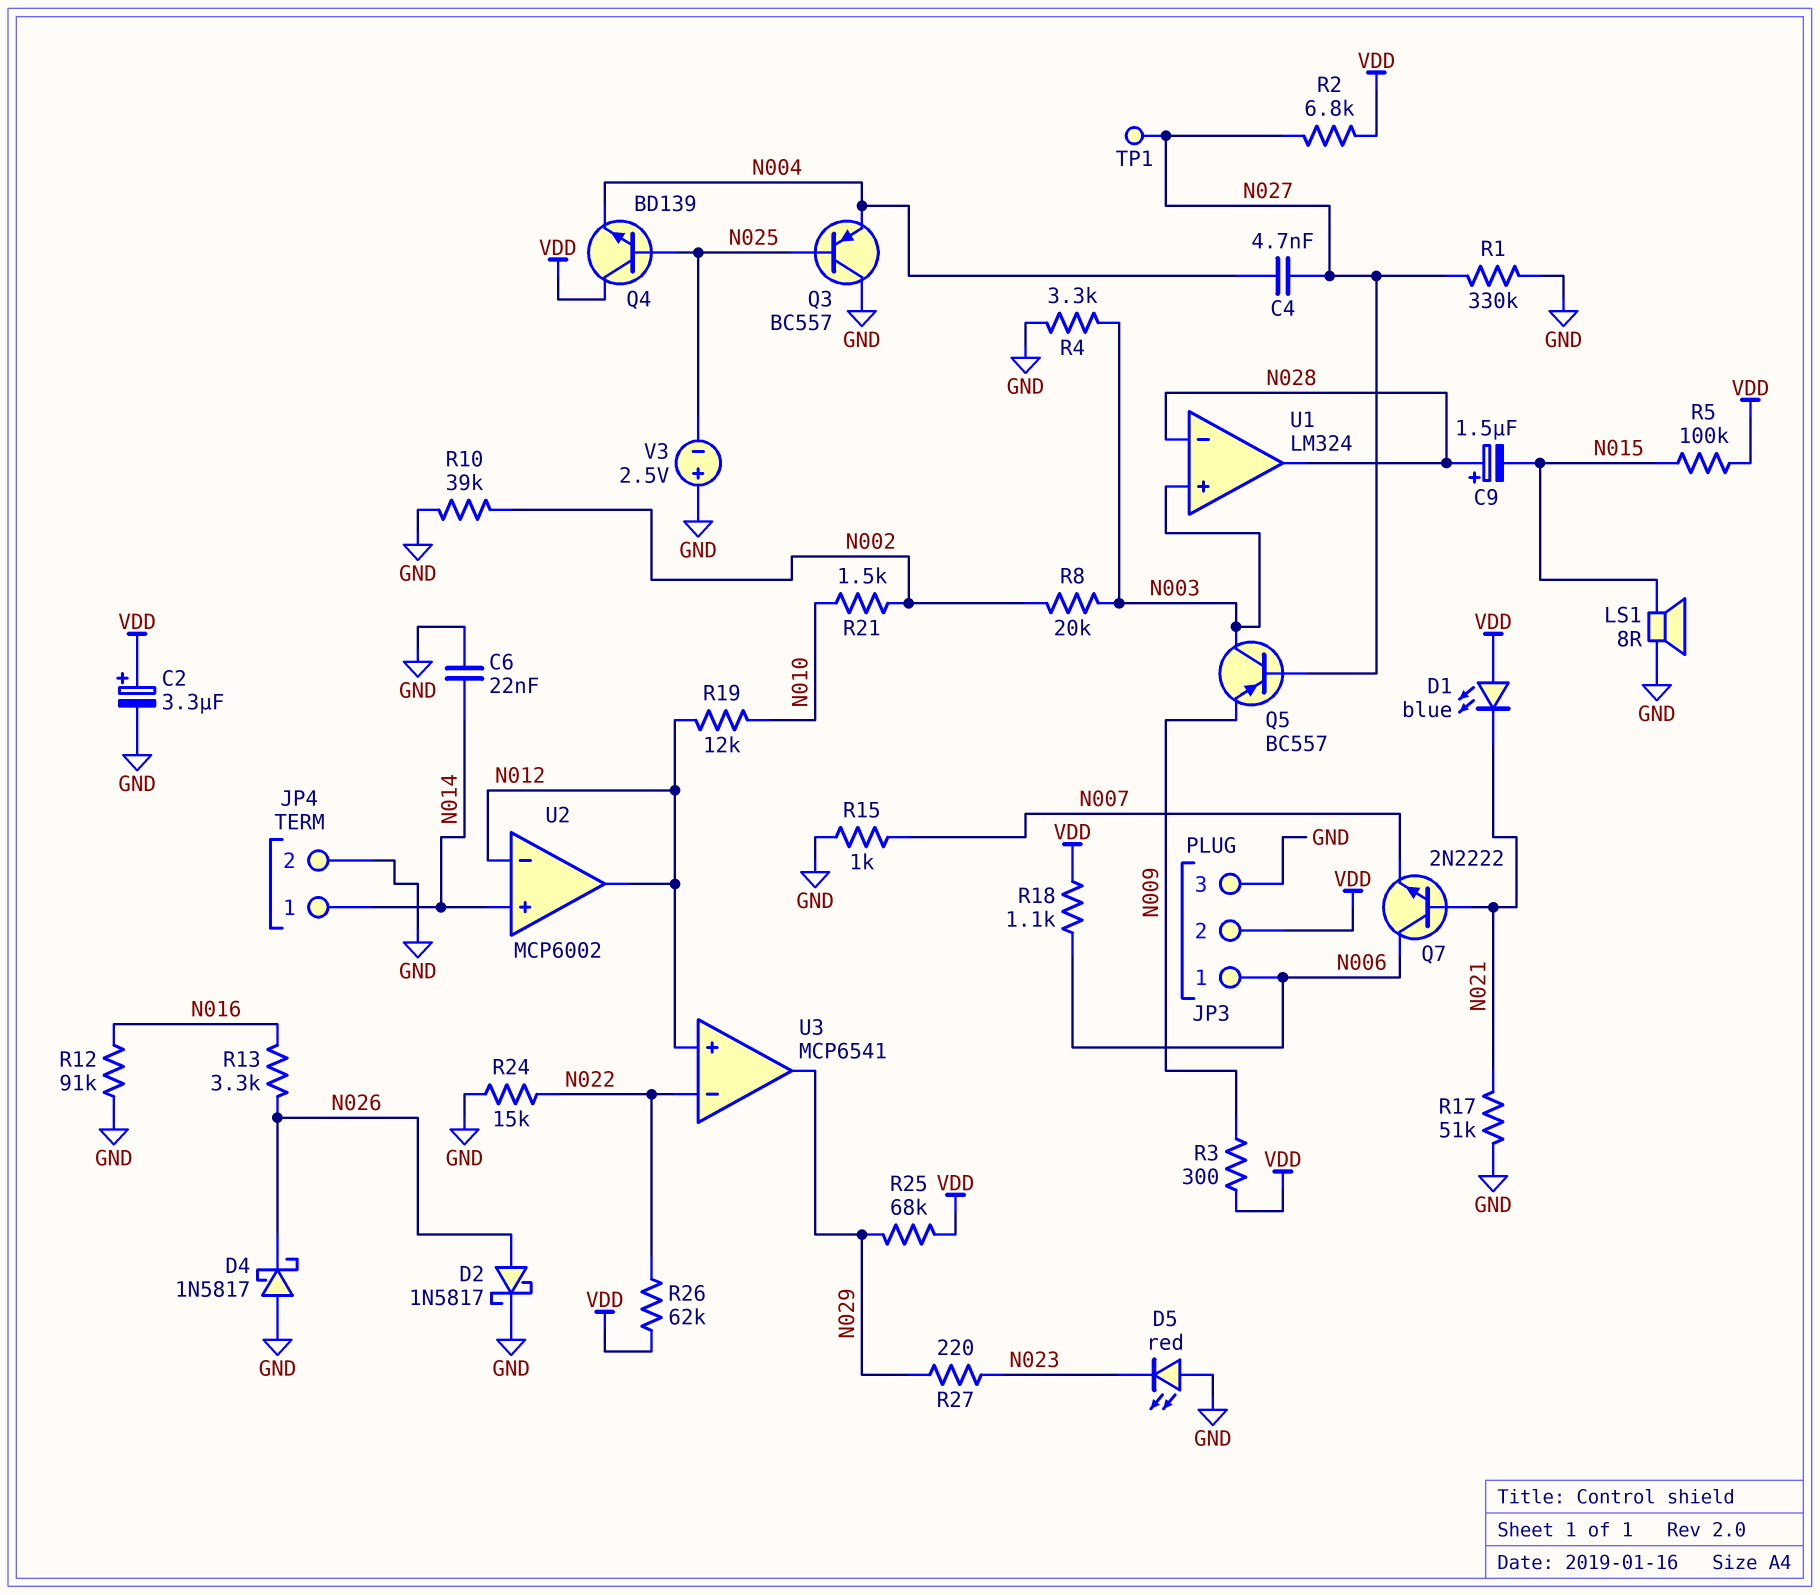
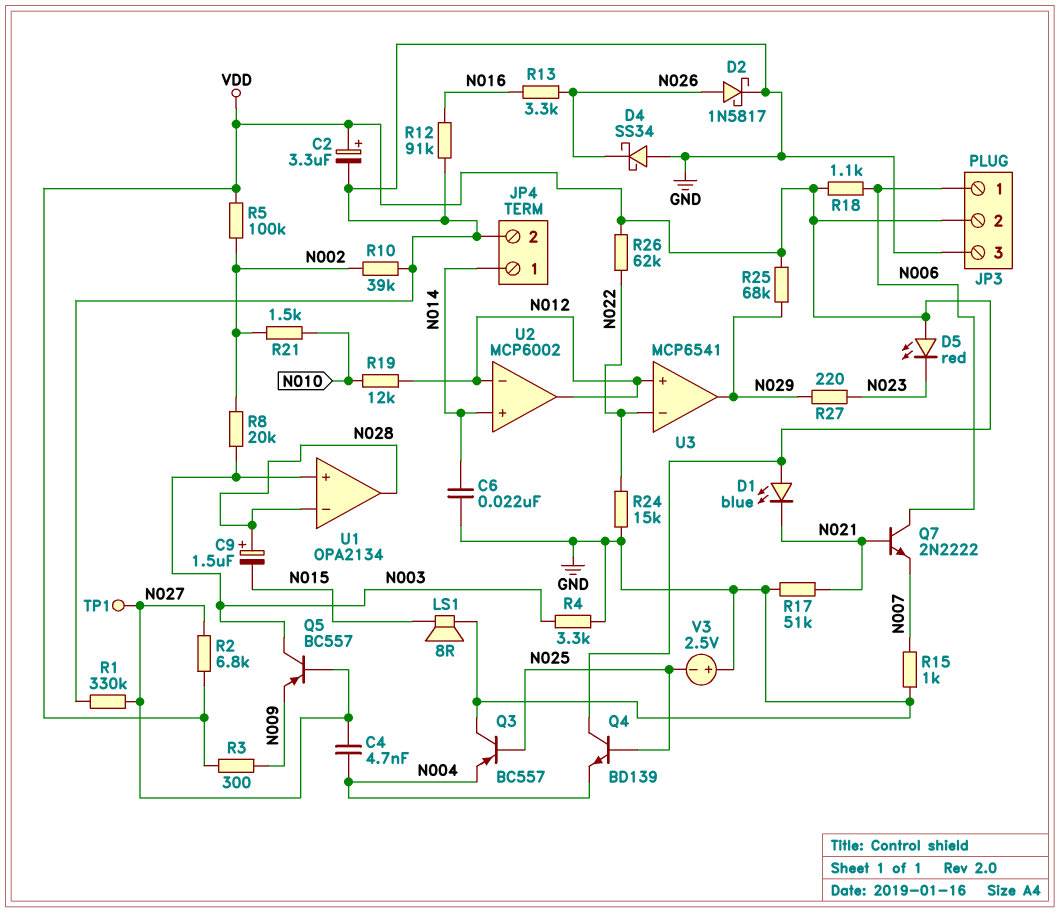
D4: schottky 1N5817 (A GND, K N026) -> schottky SS34 (A GND, K N026)
D5: LED red (A GND, K N023) -> LED red (A VDD, K N023)
R5: 100k (N015, VDD) -> 100k (N002, VDD)
U1: LM324 -> OPA2134

